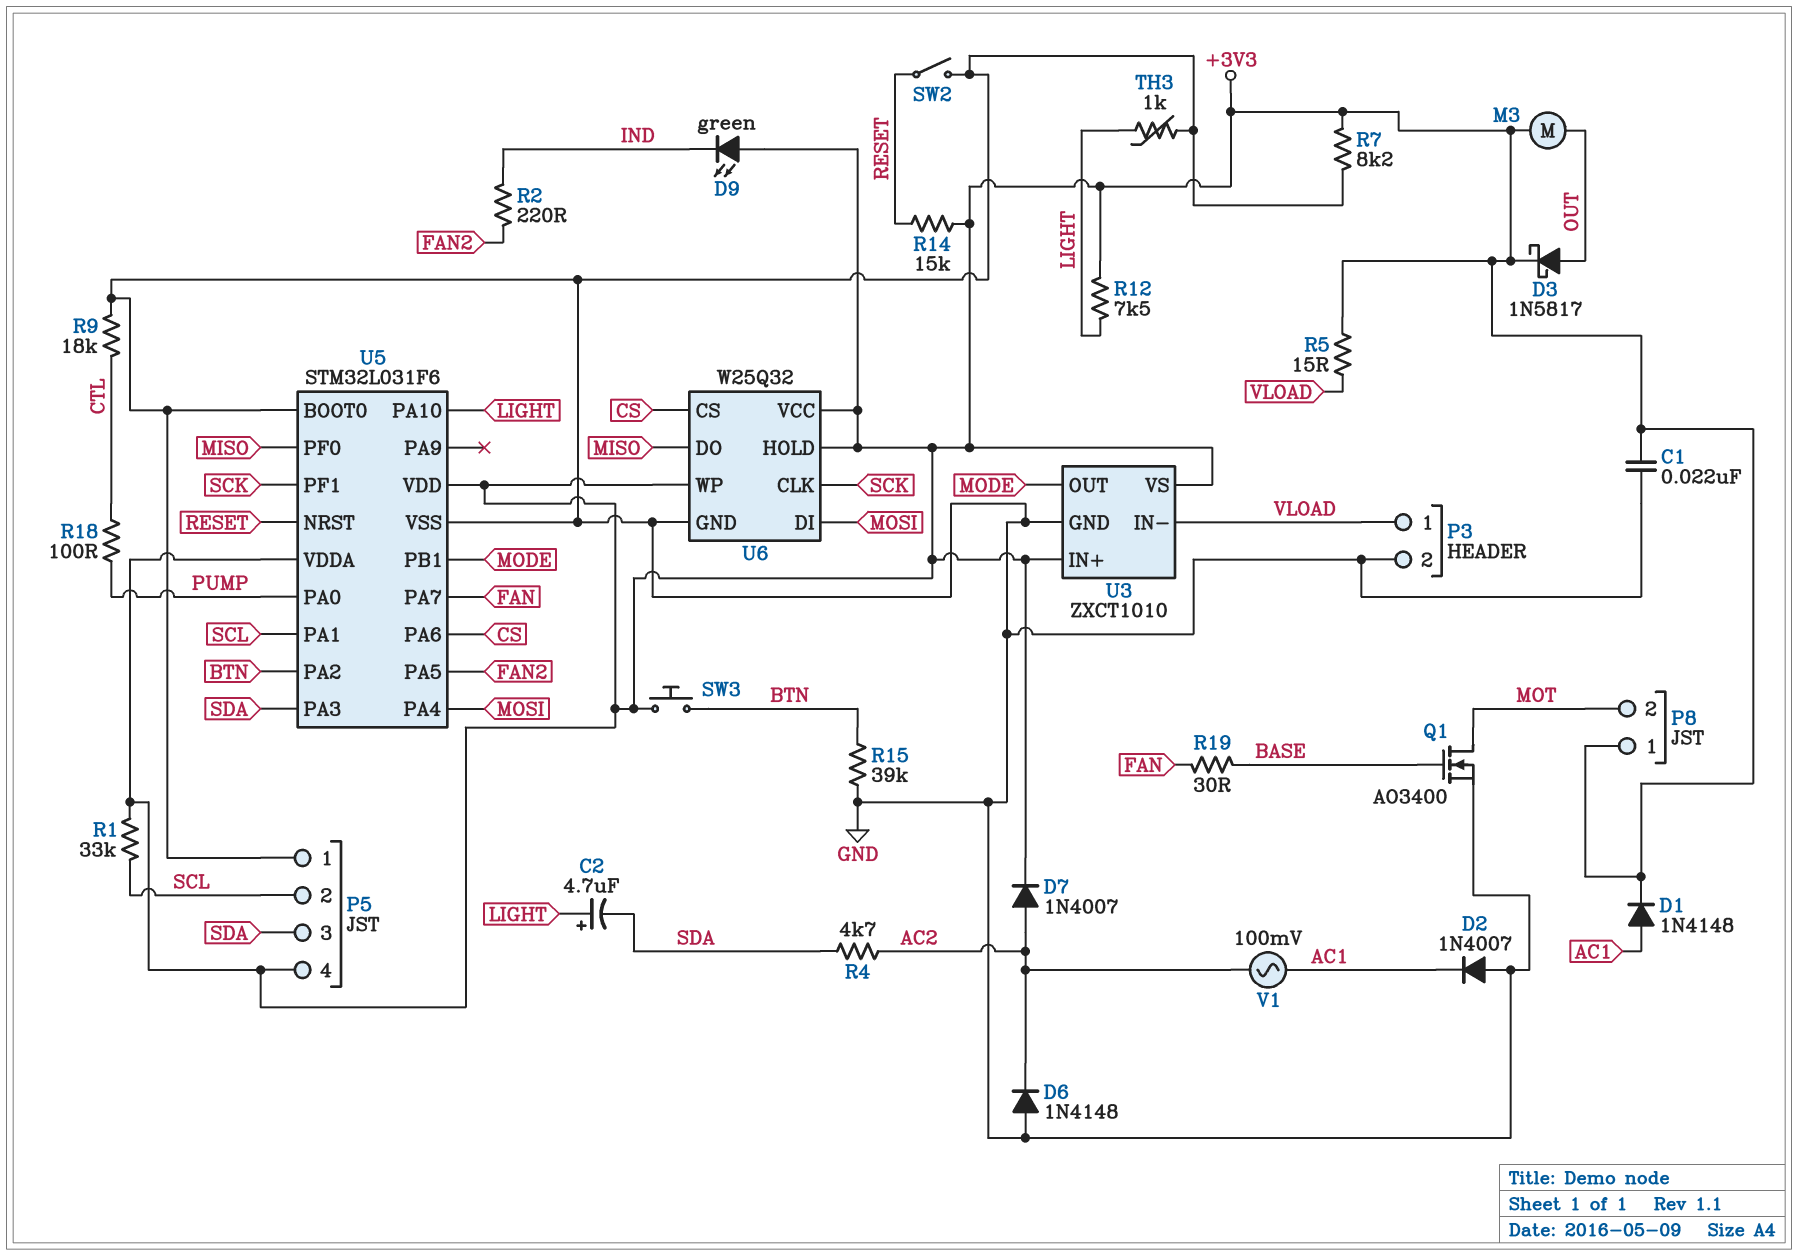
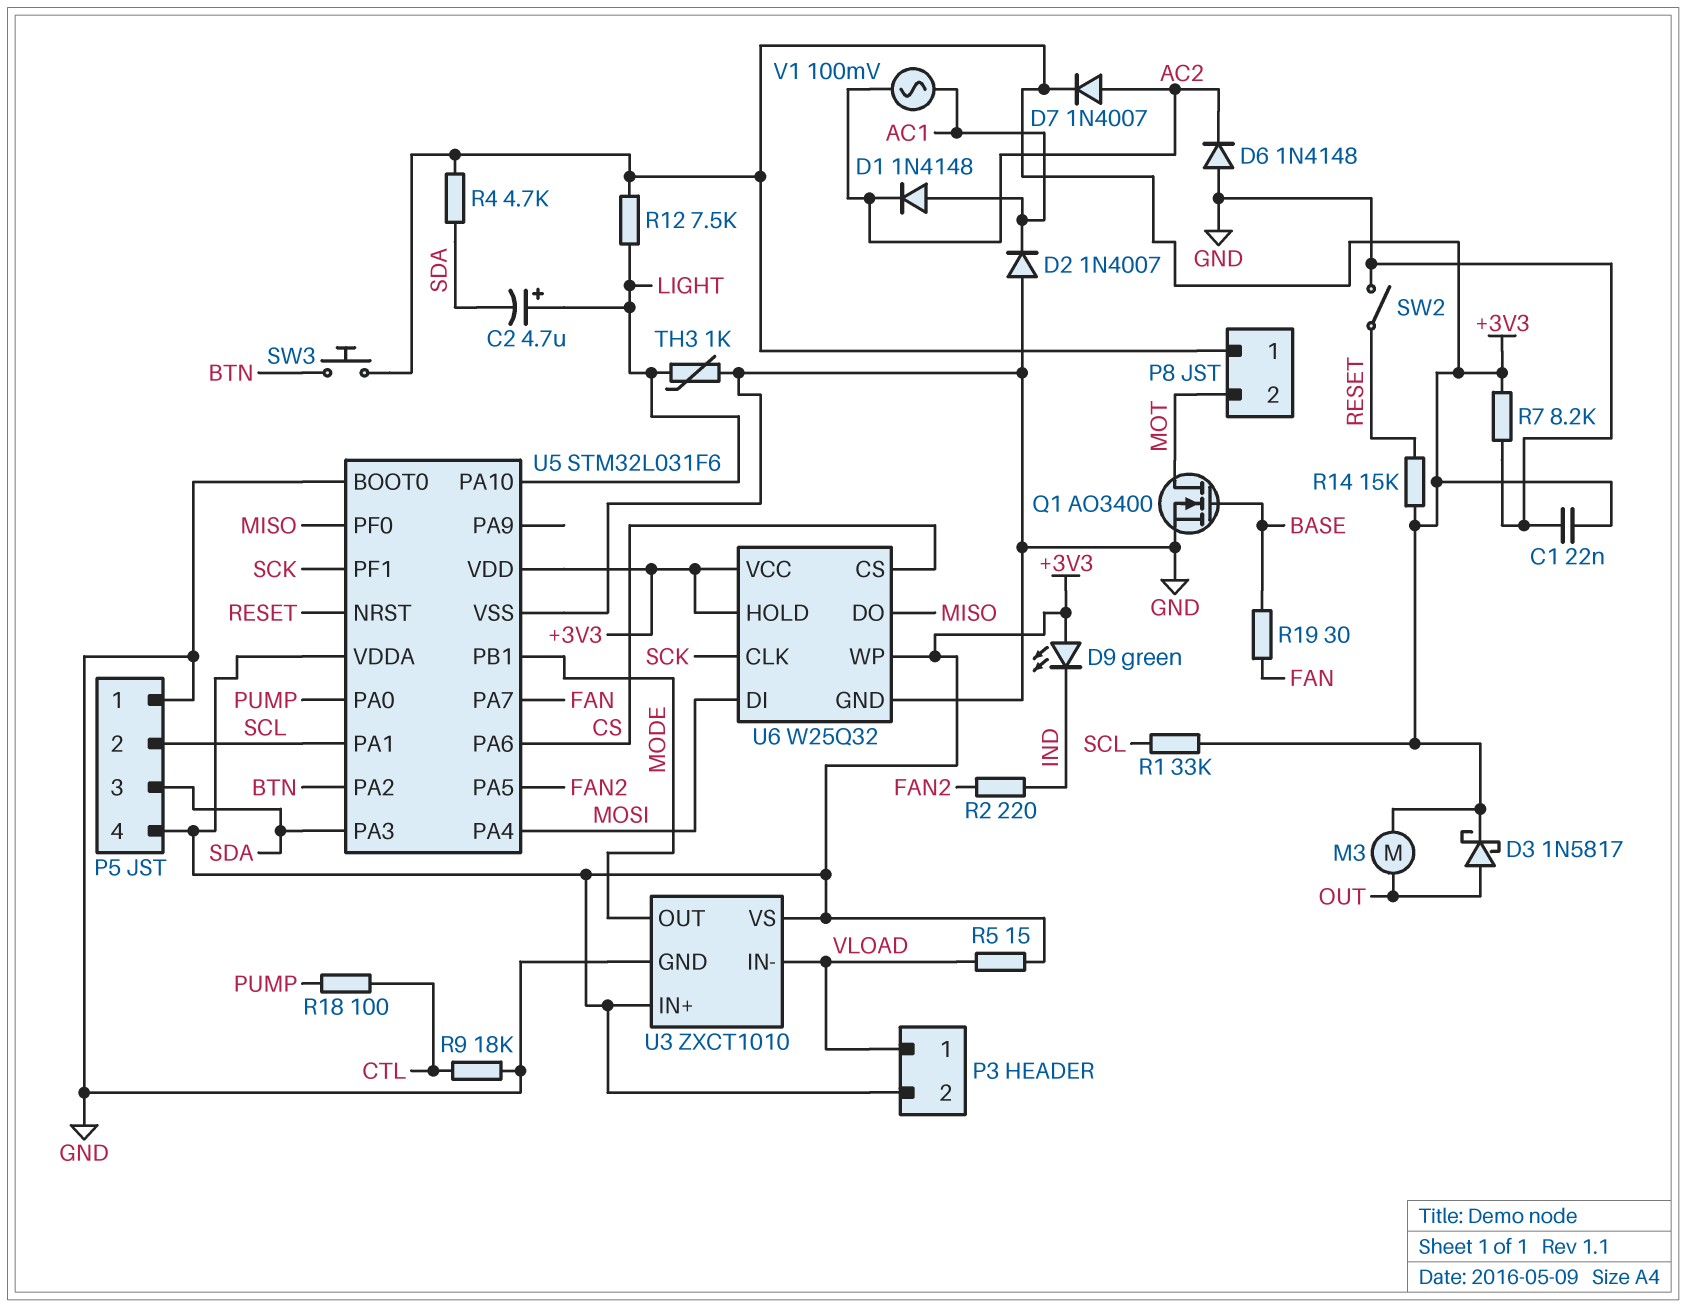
D1: diode 1N4148 (A AC1, K +3V3) -> diode 1N4148 (A AC1, K AC2)
P3 pin 2: GND -> +3V3
R4: 4.7k (AC2, SDA) -> 4.7k (+3V3, SDA)
R15: 39k (BTN, GND) -> none

